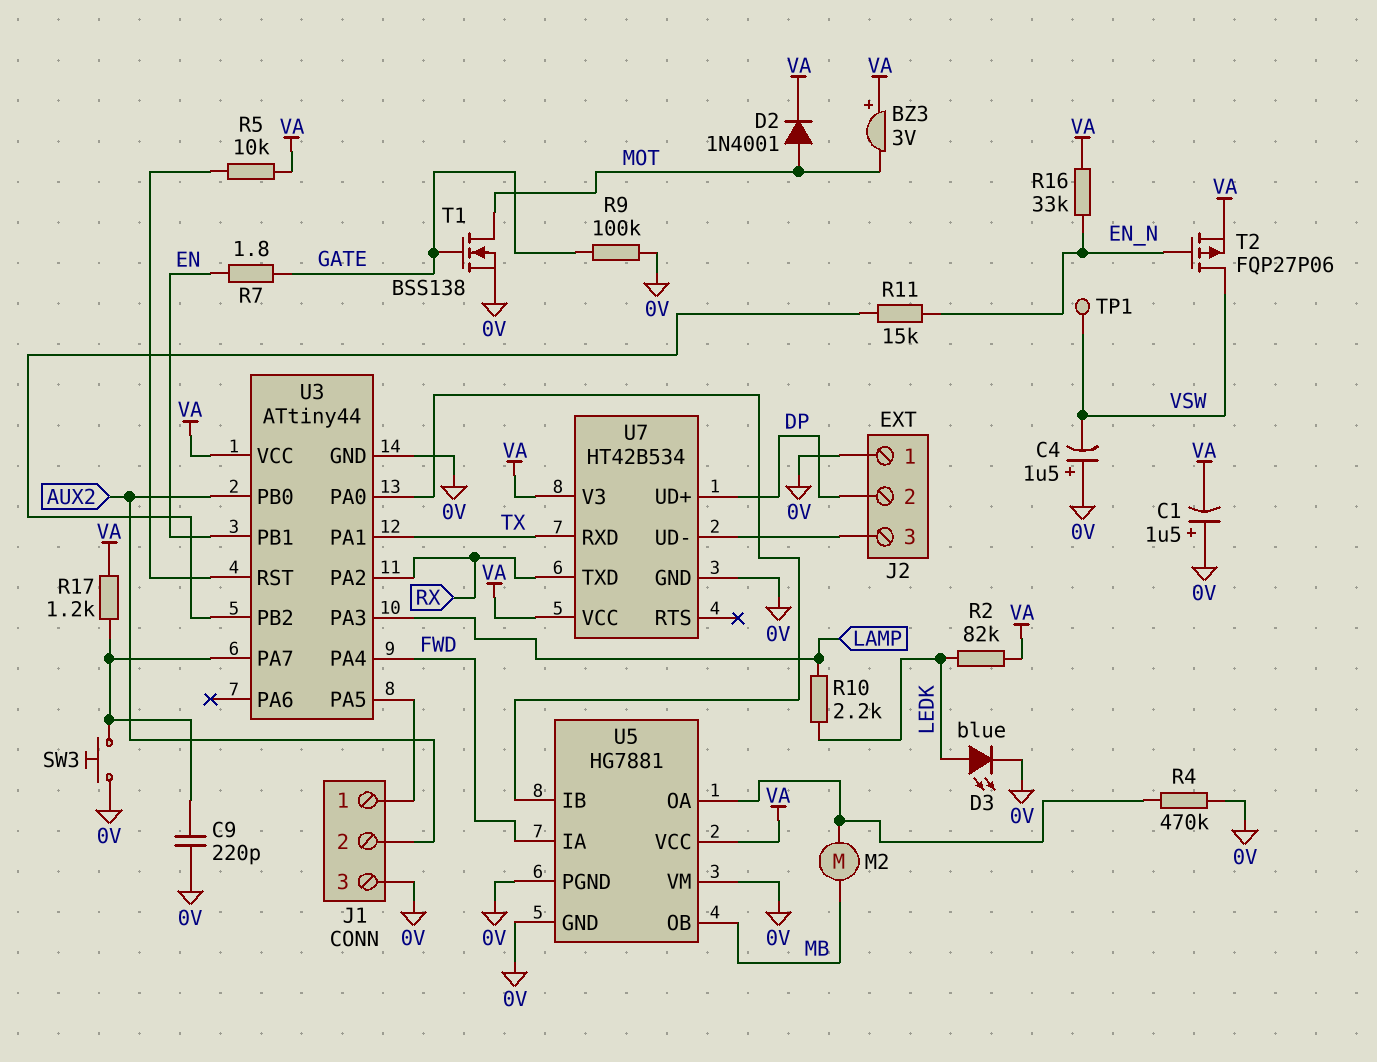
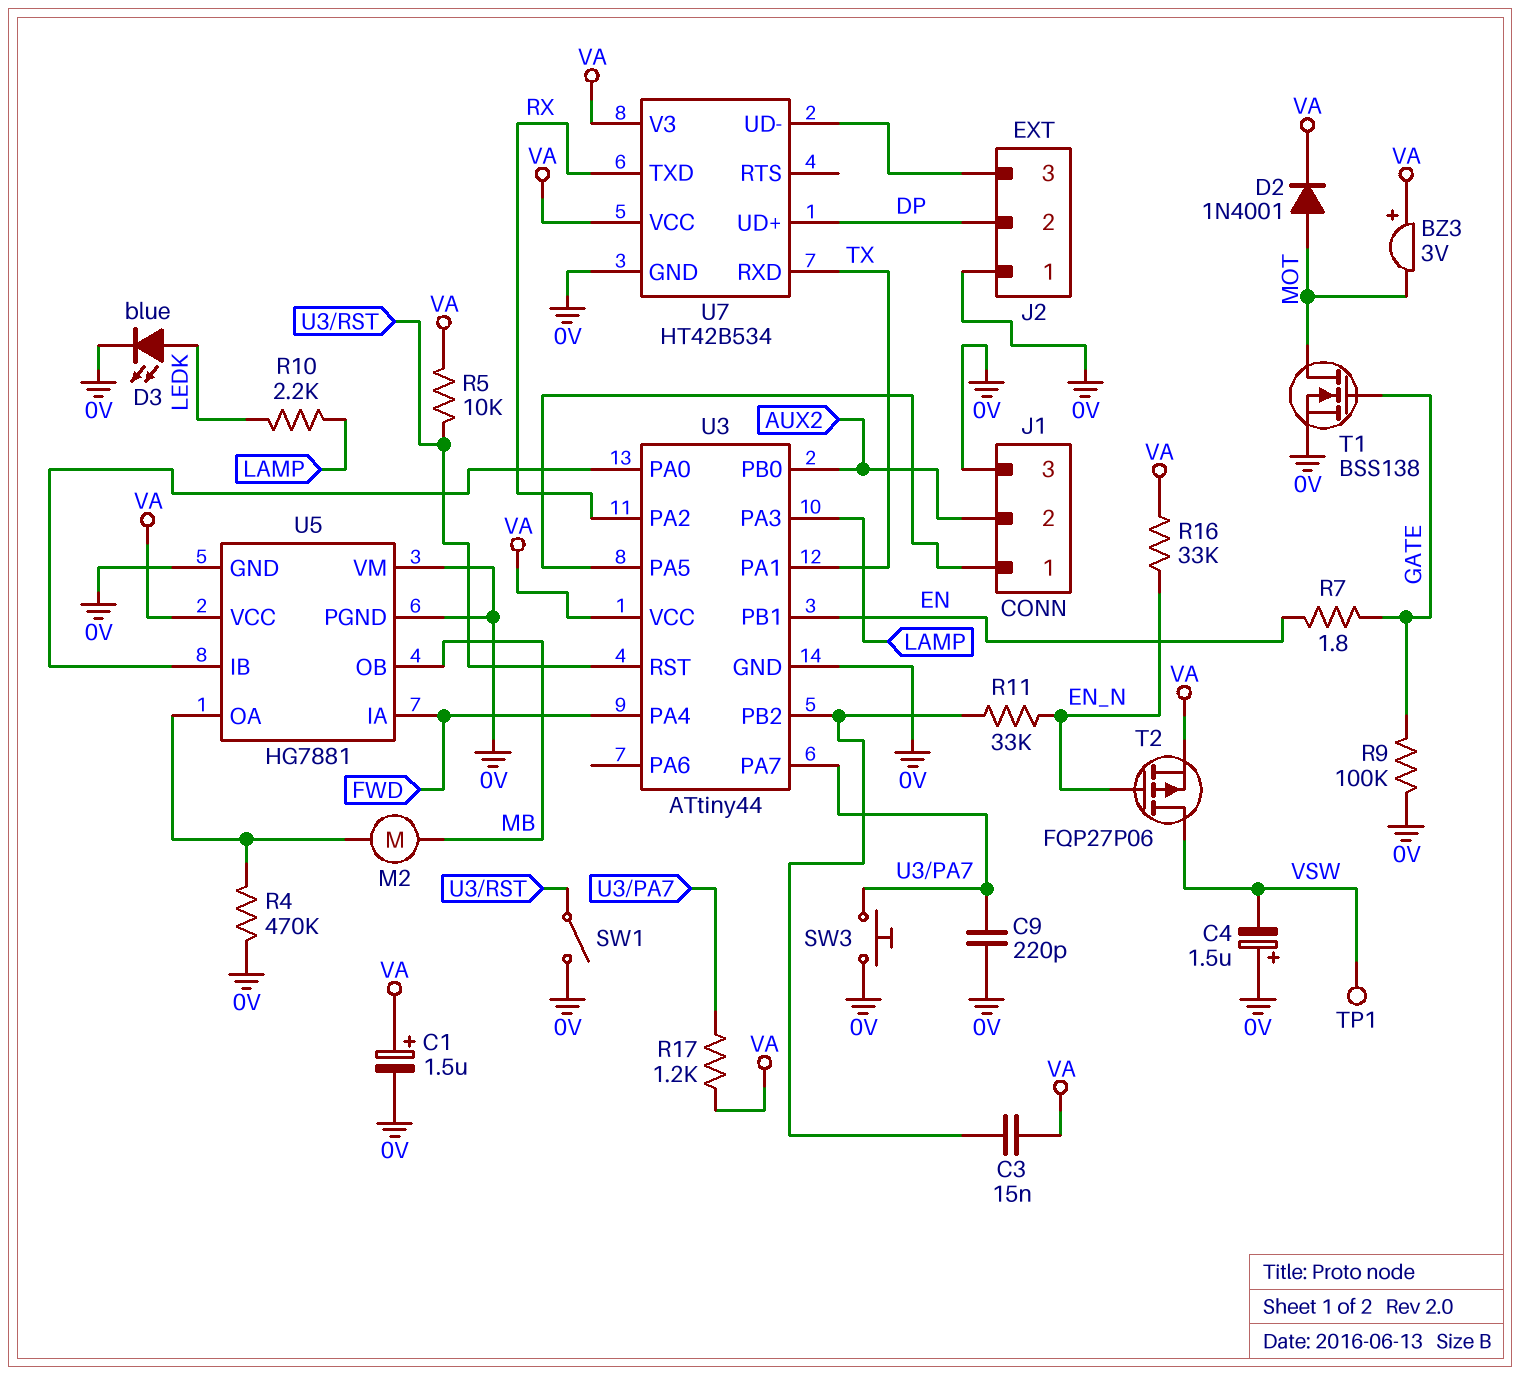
C1: 1.5uF (plus 0V, minus VA) -> 1.5uF (plus VA, minus 0V)
C3: none -> 15nF (U3/PB2, VA)
R2: 82k (LEDK, VA) -> none
R11: 15k (EN_N, U3/PB2) -> 33k (EN_N, U3/PB2)
SW1: none -> switch (0V, U3/RST)

